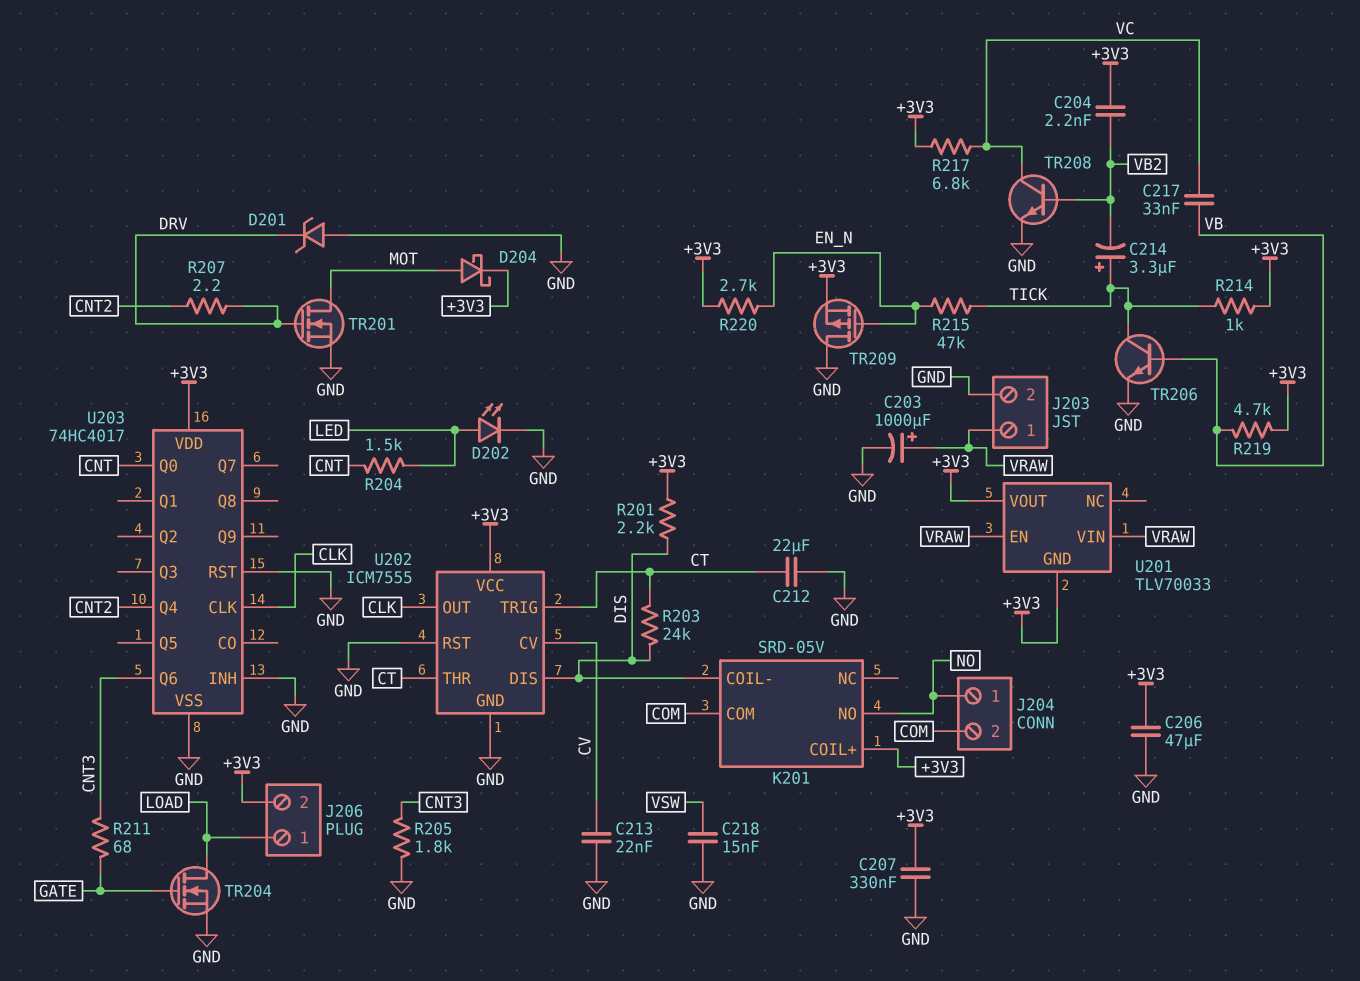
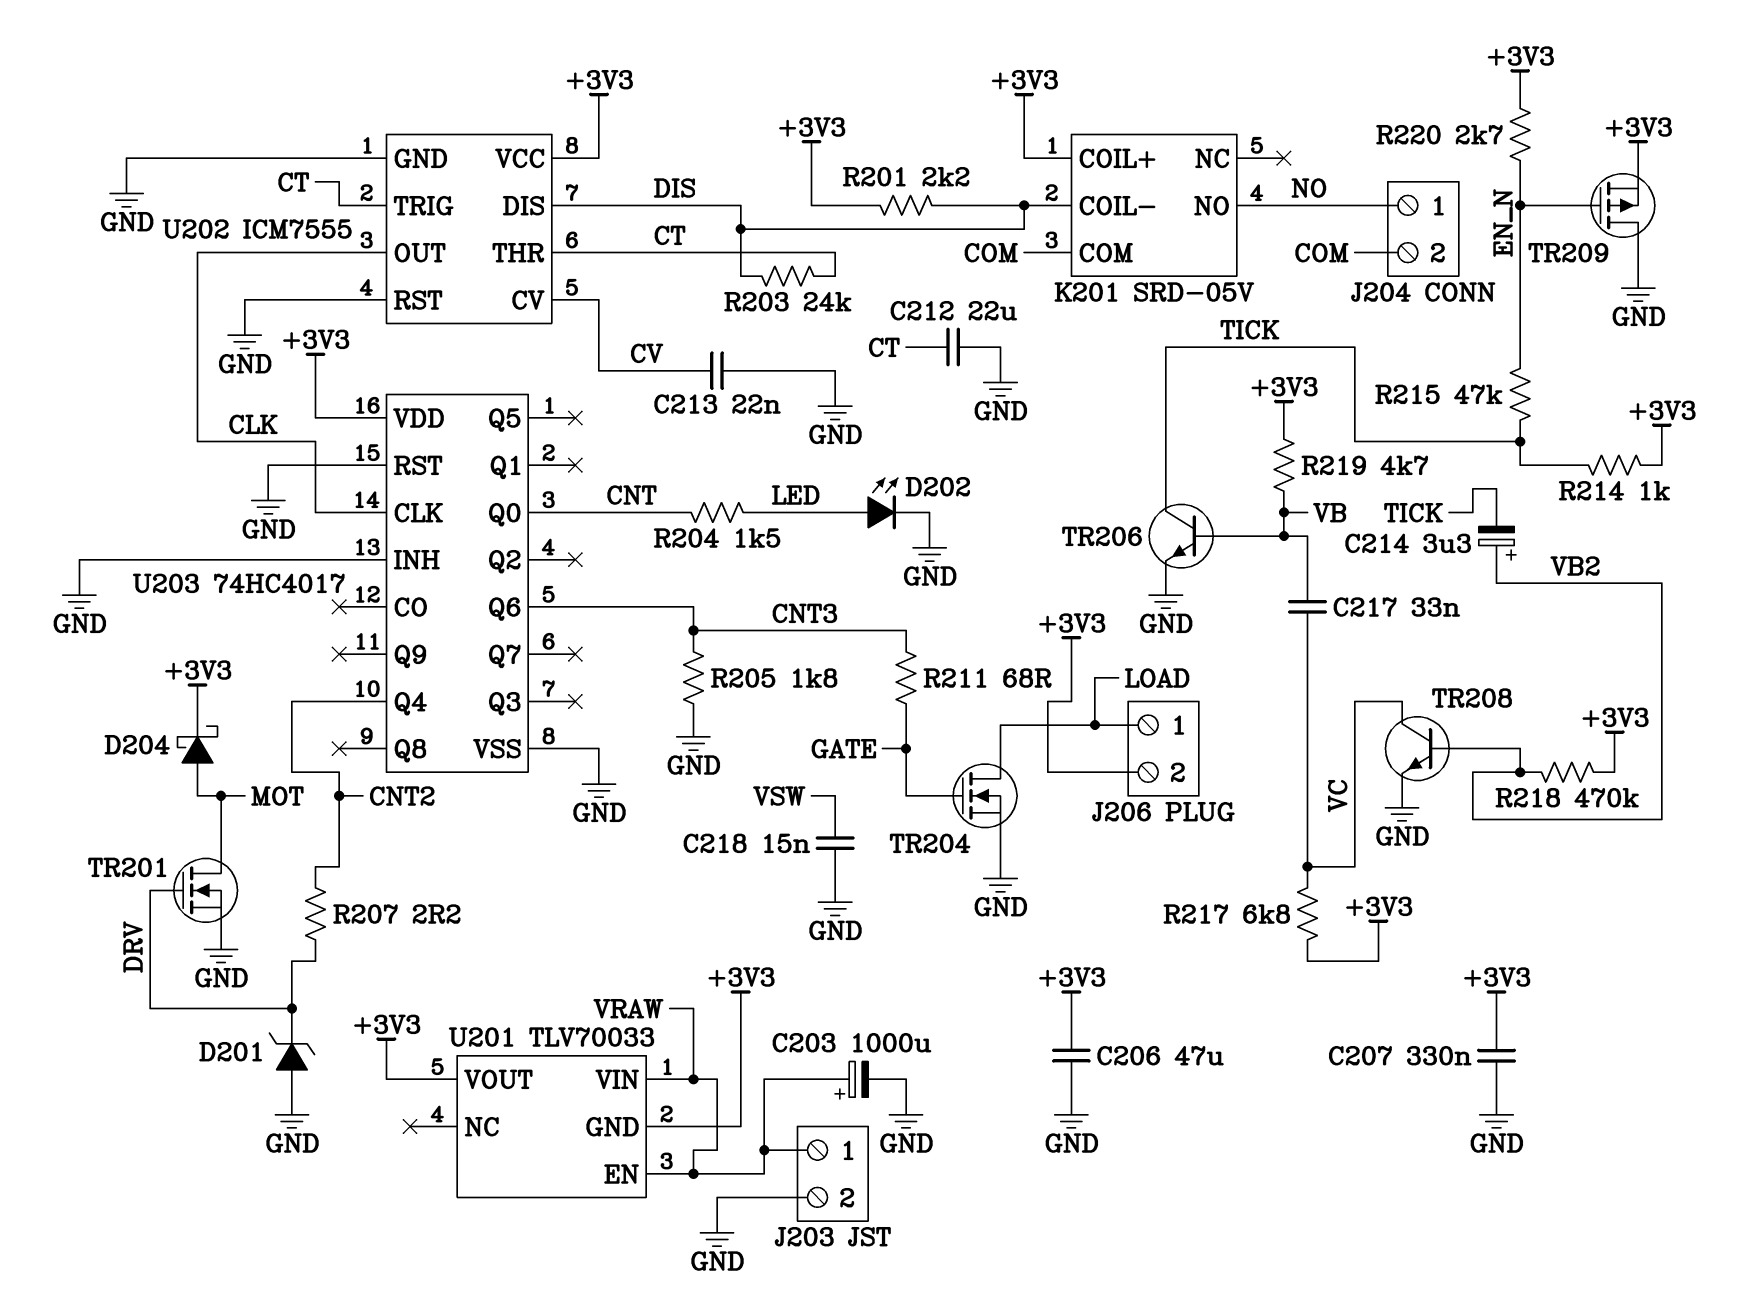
C204: 2.2nF (+3V3, VB2) -> none
C214: 3.3uF (plus TICK, minus VB2) -> 3.3uF (plus VB2, minus TICK)
R218: none -> 470k (+3V3, VB2)

